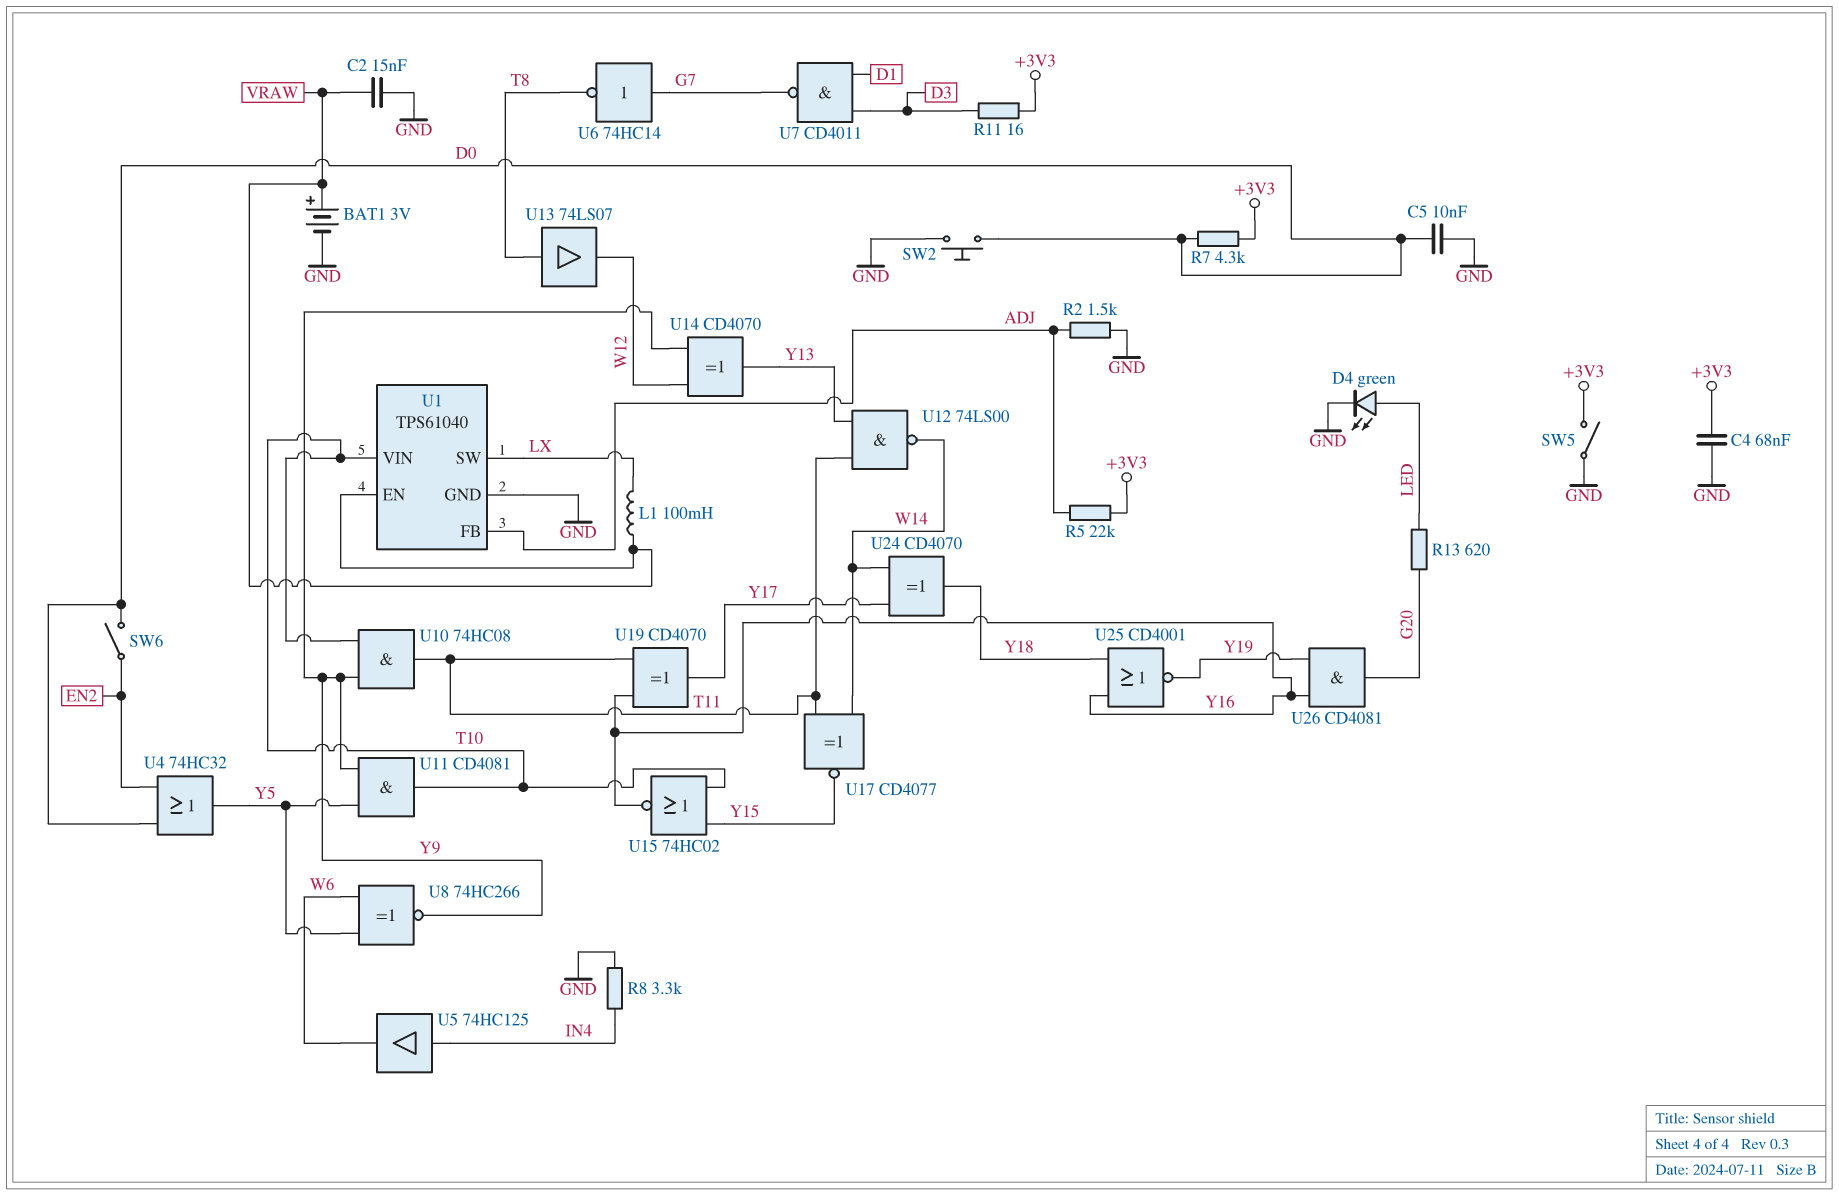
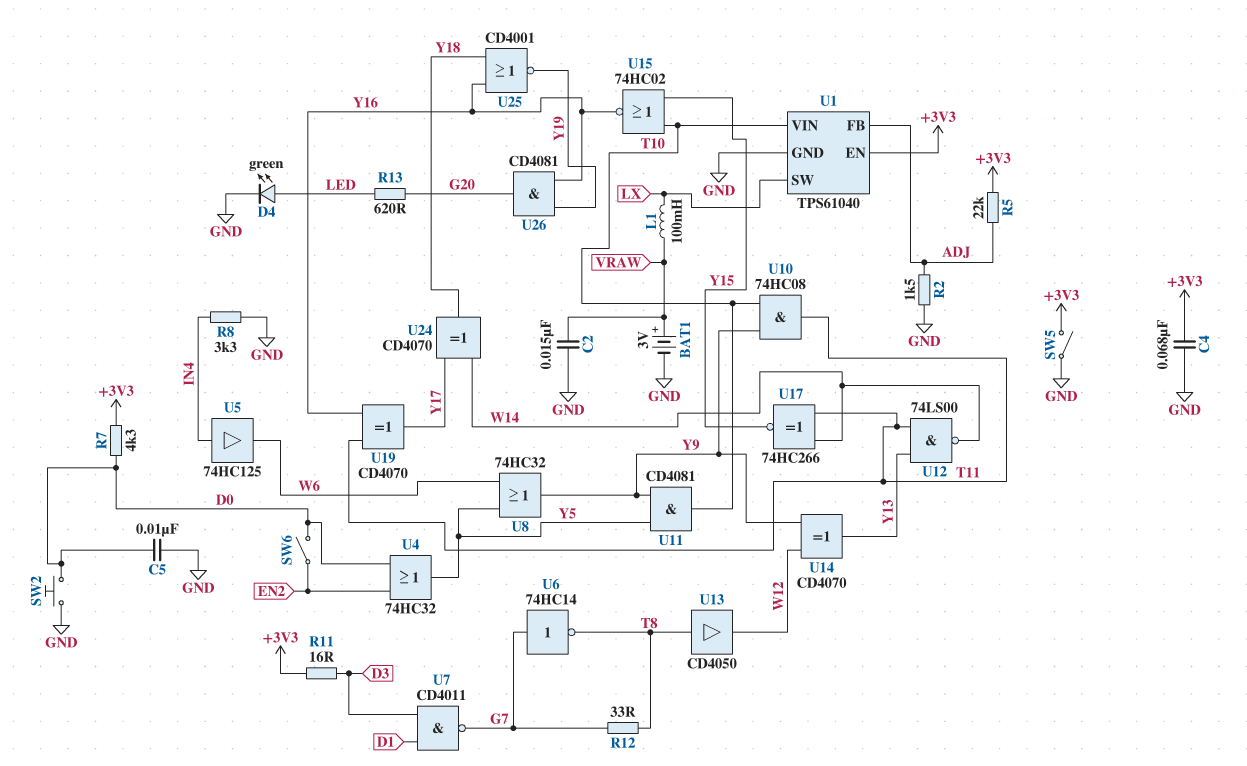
R12: none -> 33 (G7, T8)
U1 pin EN: VRAW -> +3V3
U8: XNOR 74HC266 (in W6, in Y5, out Y9) -> OR 74HC32 (in W6, in Y5, out Y9)
U13: buffer 74LS07 (in T8, out W12) -> buffer CD4050 (in T8, out W12)
U17: XNOR CD4077 (in T11, in W14, out Y15) -> XNOR 74HC266 (in T11, in W14, out Y15)

